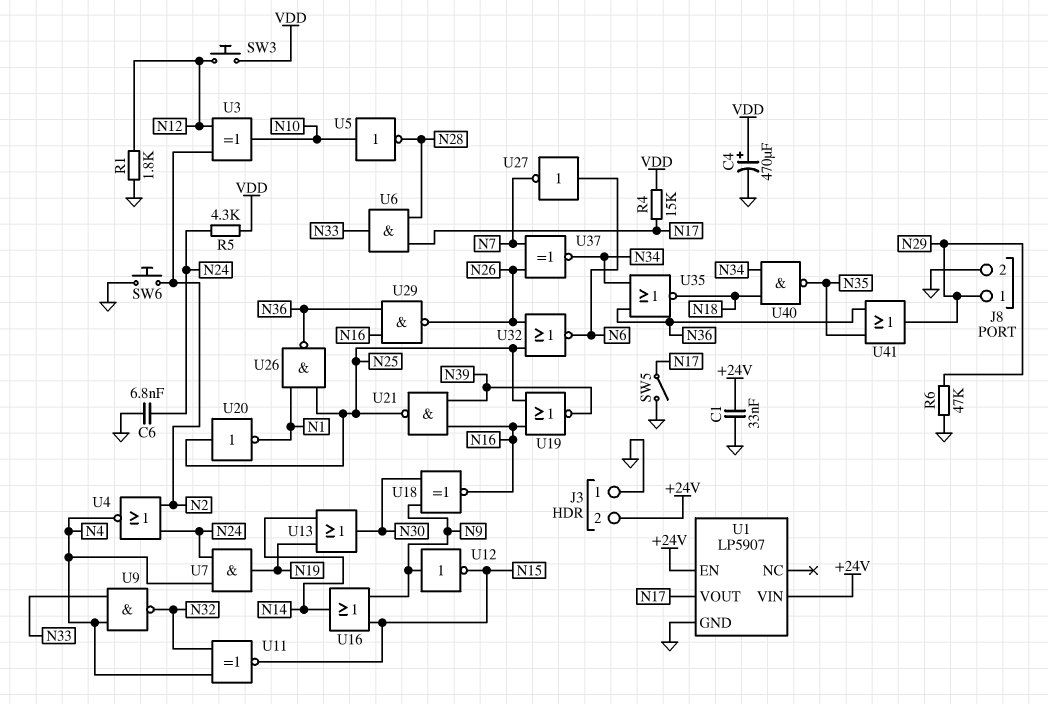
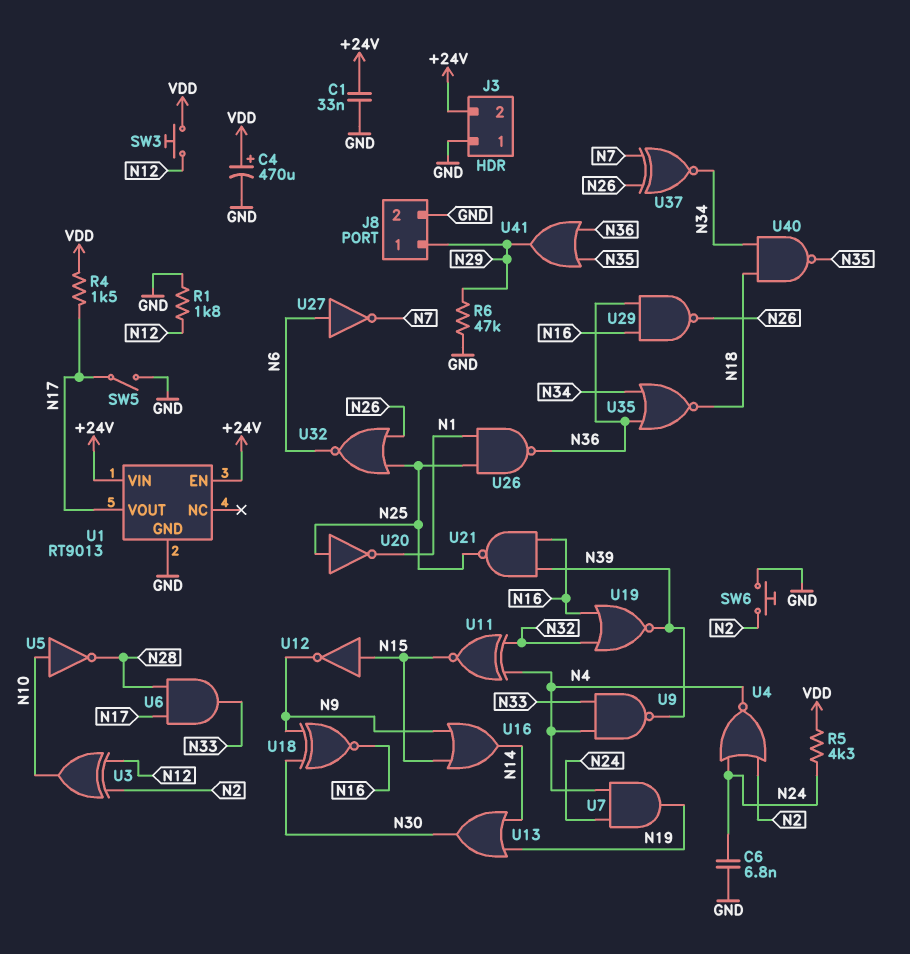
R4: 15k (N17, VDD) -> 1.5k (N17, VDD)
U1: LP5907 -> RT9013
U9: NAND (in N4, in N33, out N32) -> NAND (in N4, in N33, out N39)
U12: NOT (in N9, out N15) -> NOT (in N15, out N9)
U19: NOR (in N16, in N25, out N39) -> NOR (in N16, in N32, out N39)

